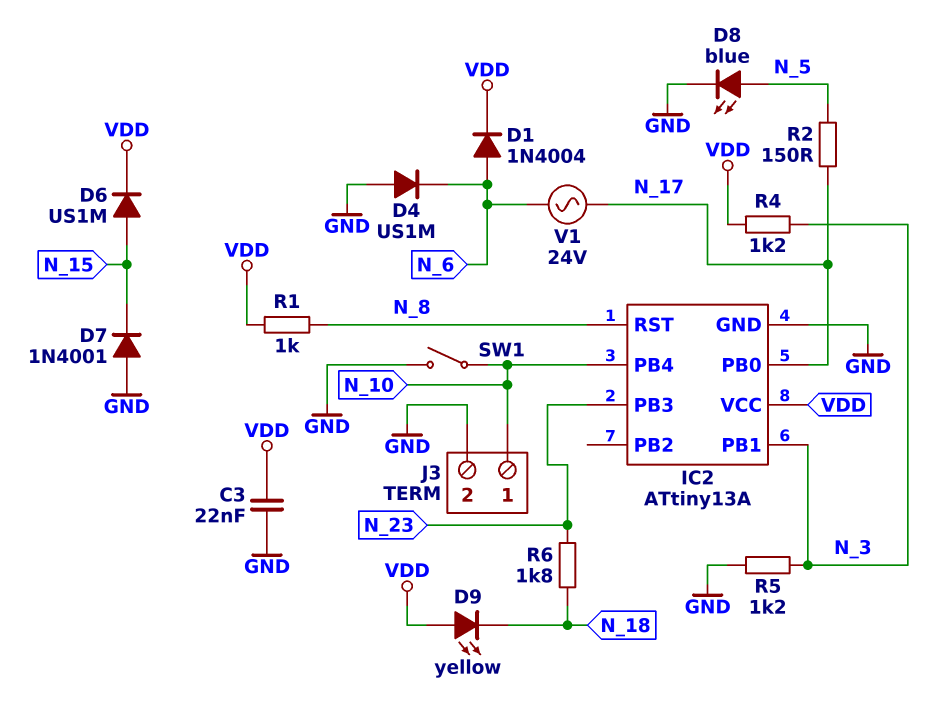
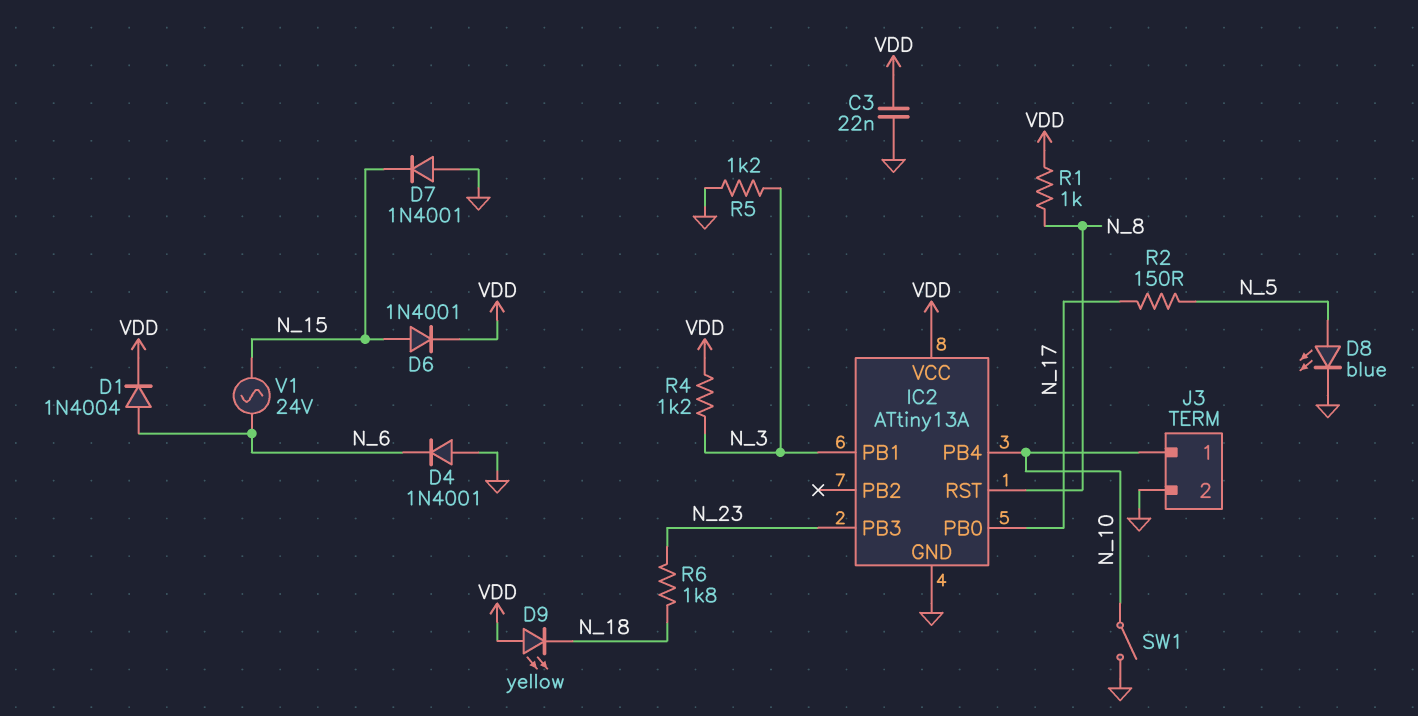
D4: diode US1M (A GND, K N_6) -> diode 1N4001 (A GND, K N_6)
D6: diode US1M (A N_15, K VDD) -> diode 1N4001 (A N_15, K VDD)
V1: AC 24V (N_6, N_17) -> AC 24V (N_6, N_15)

